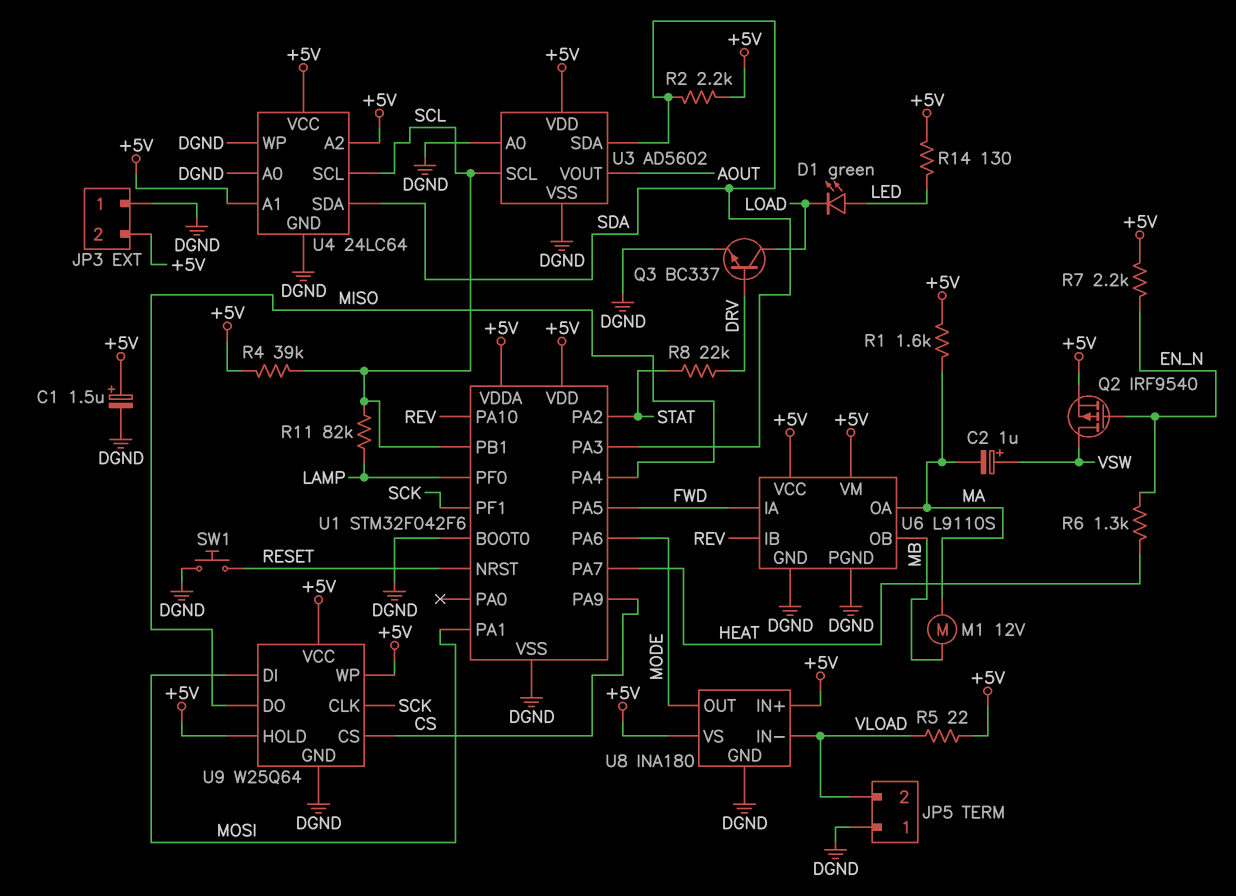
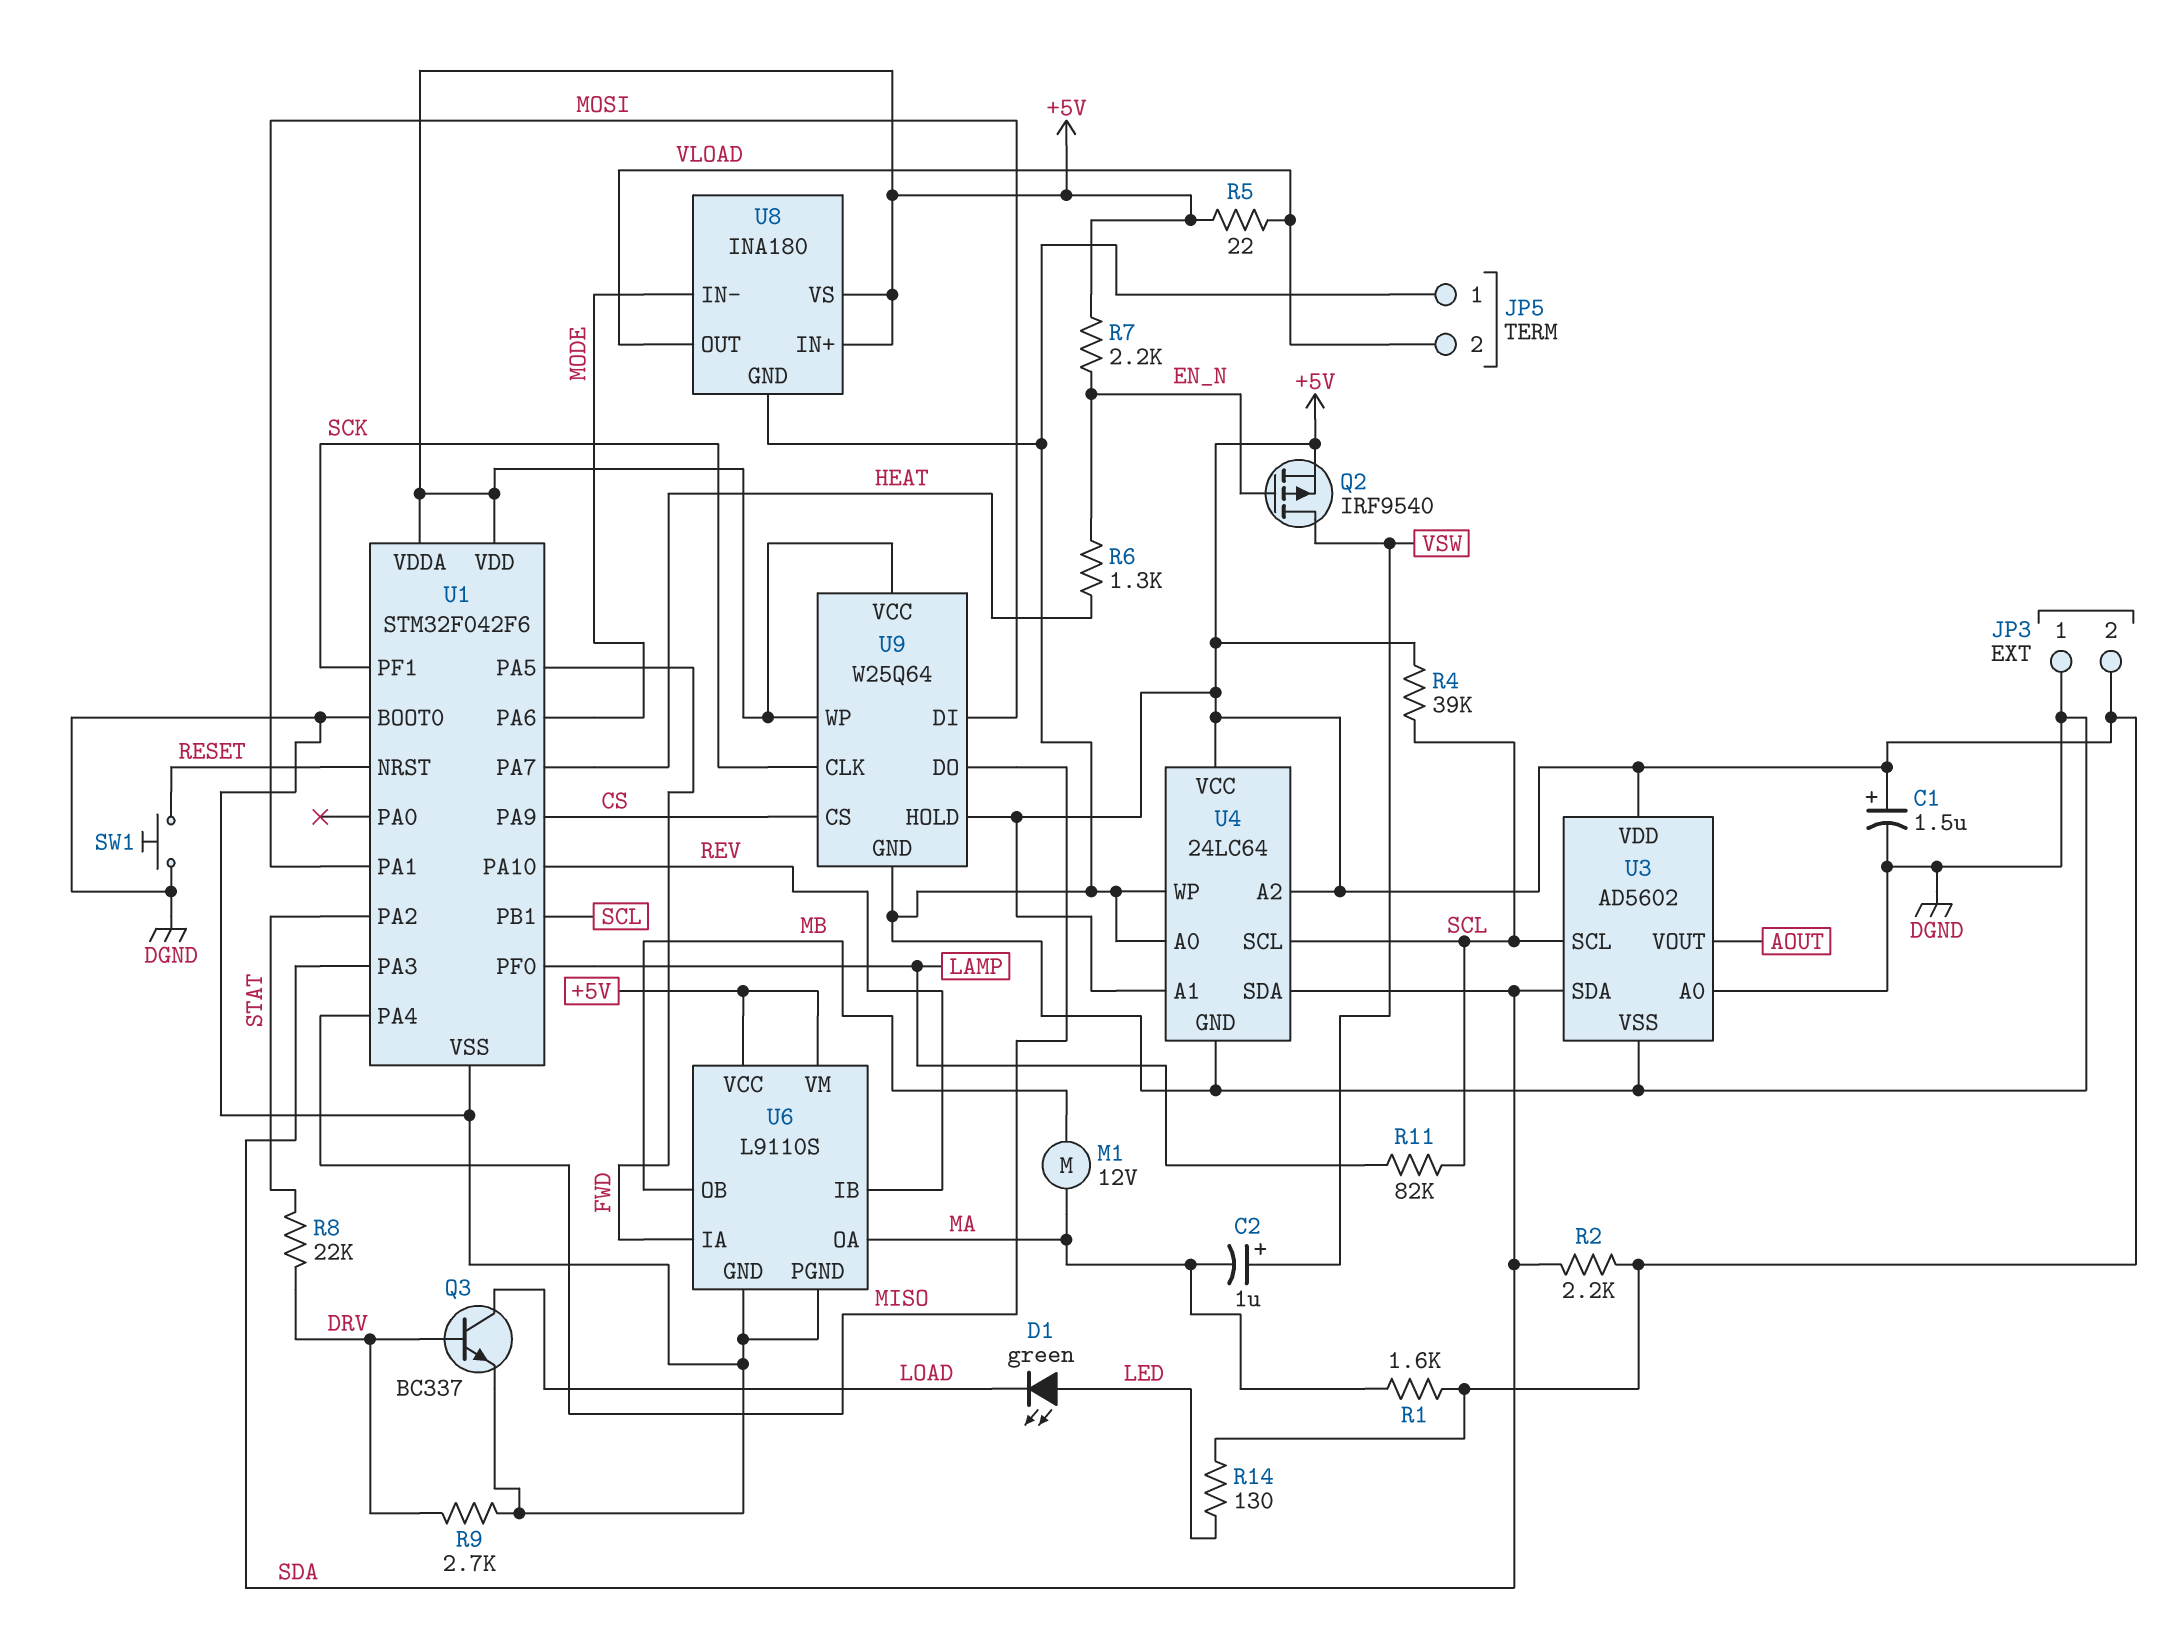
R9: none -> 2.7k (DGND, DRV)
U8 pin IN-: VLOAD -> MODE
U8 pin OUT: MODE -> VLOAD

